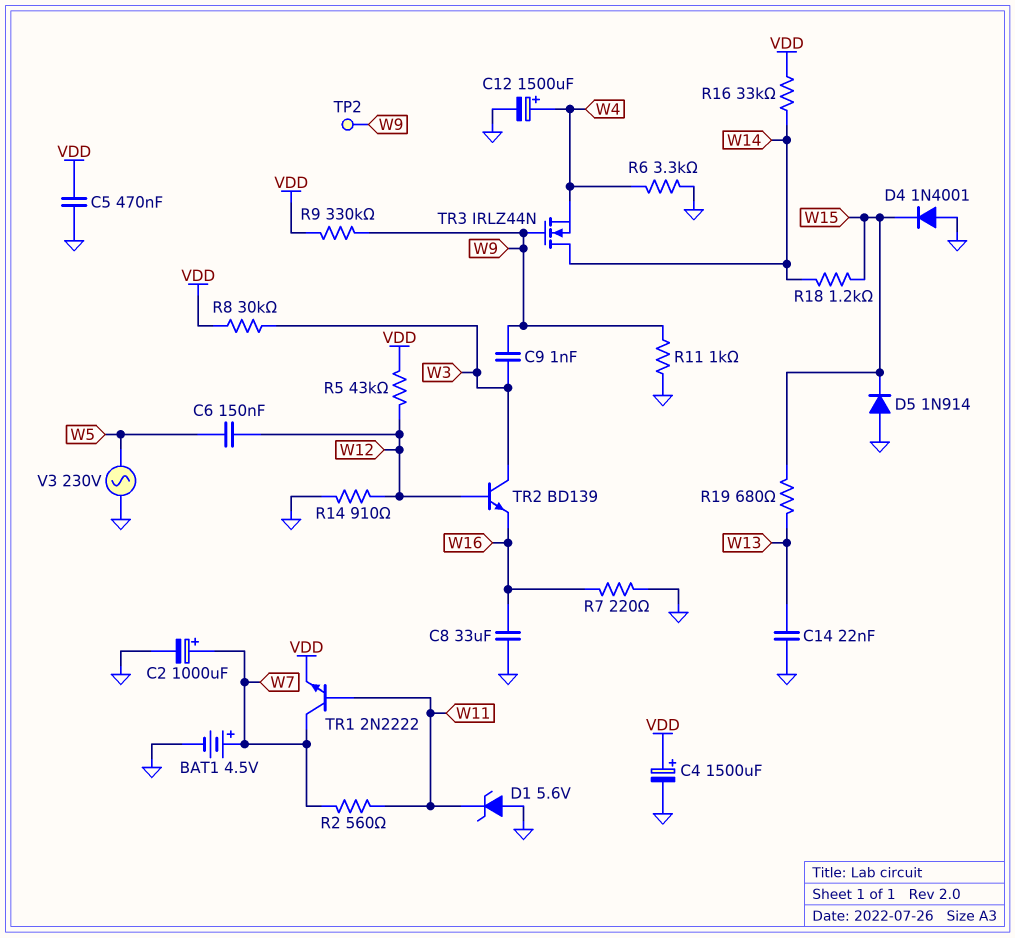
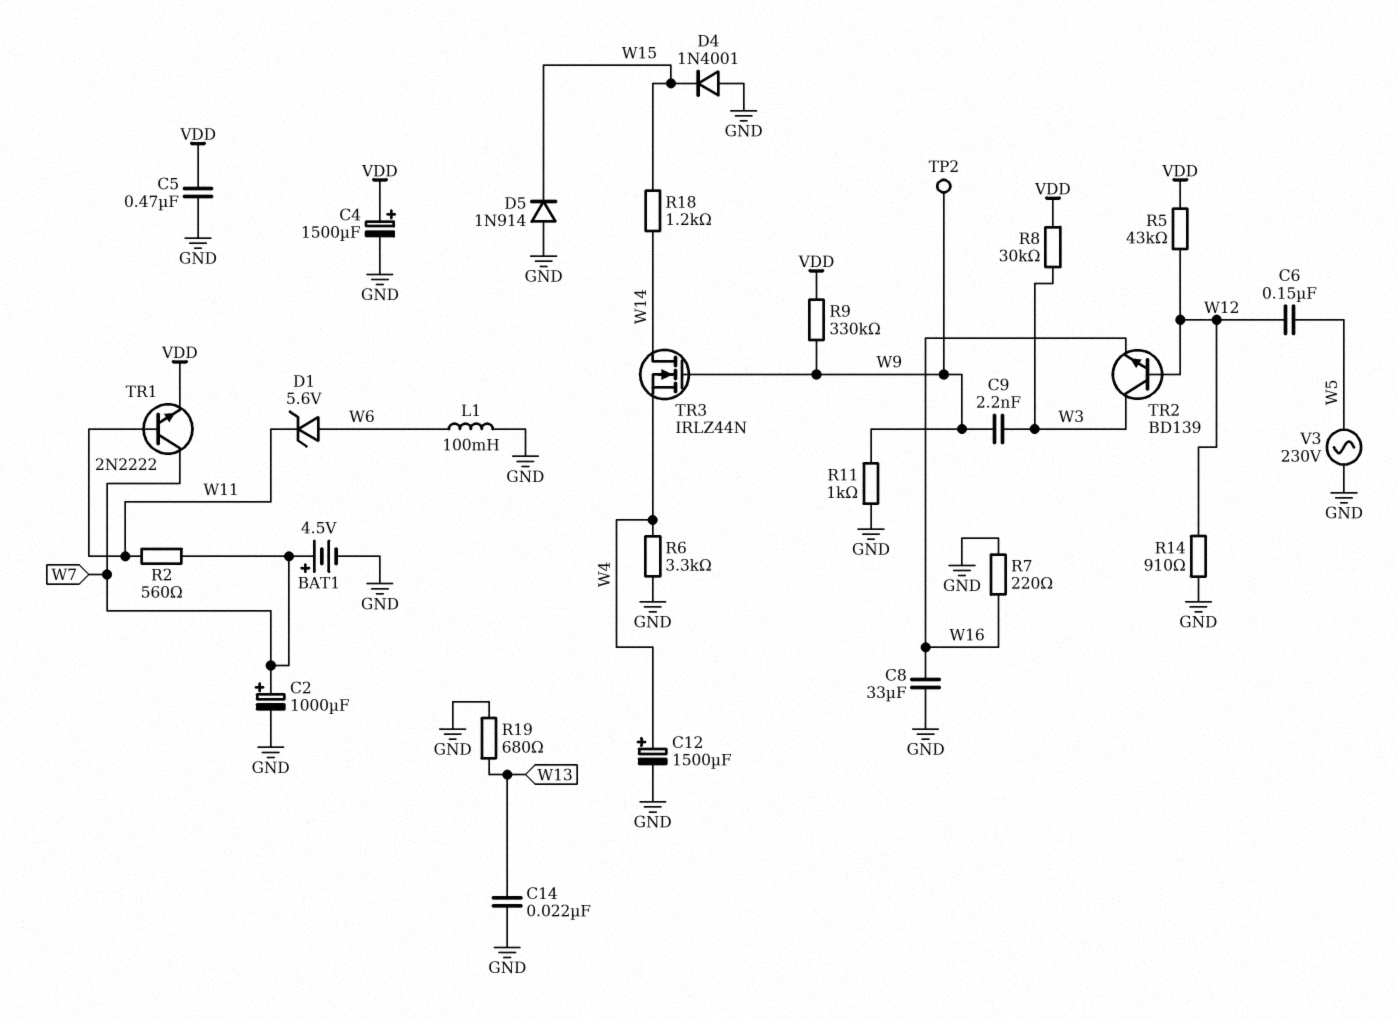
C9: 1nF (W3, W9) -> 2.2nF (W3, W9)
D1: zener 5.6V (A GND, K W11) -> zener 5.6V (A W6, K W11)
L1: none -> 100mH (GND, W6)
R16: 33k (VDD, W14) -> none
R19: 680 (W13, W15) -> 680 (GND, W13)

